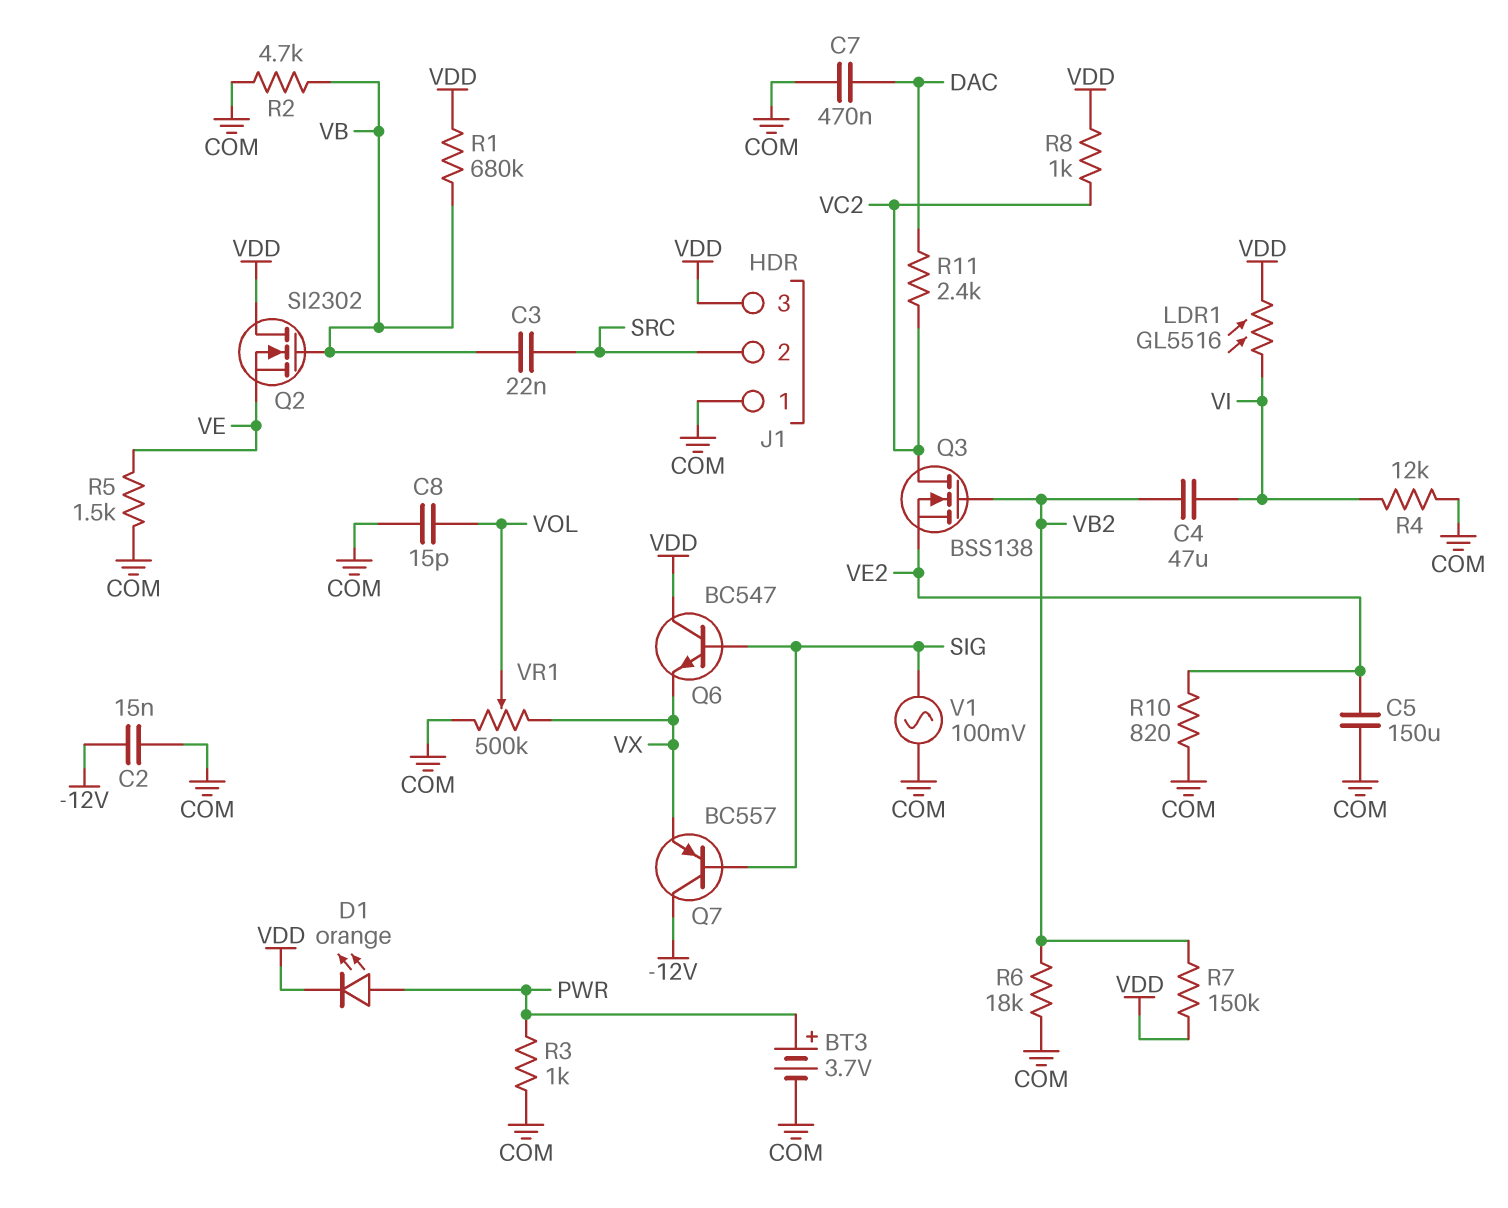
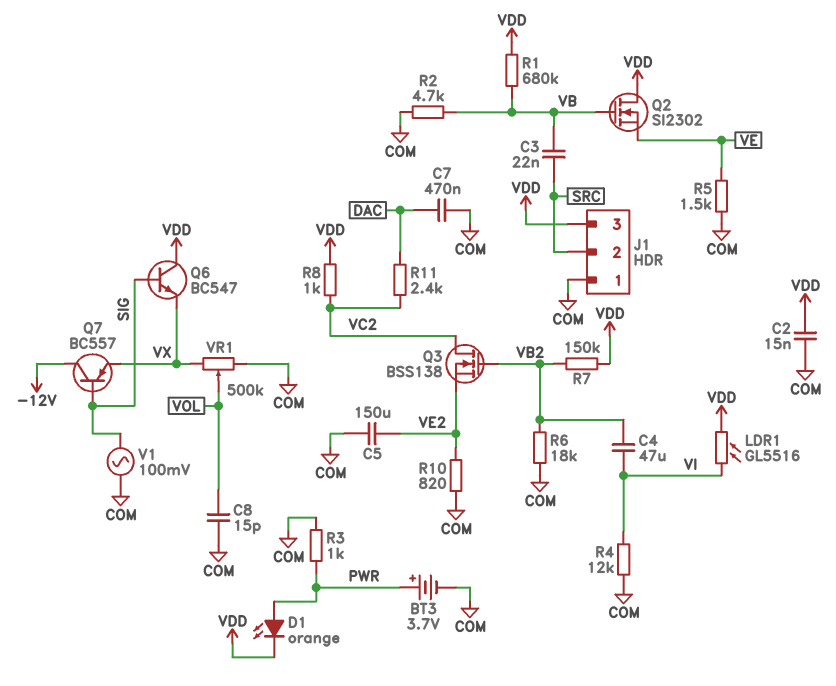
C2: 15nF (-12V, COM) -> 15nF (COM, VDD)

